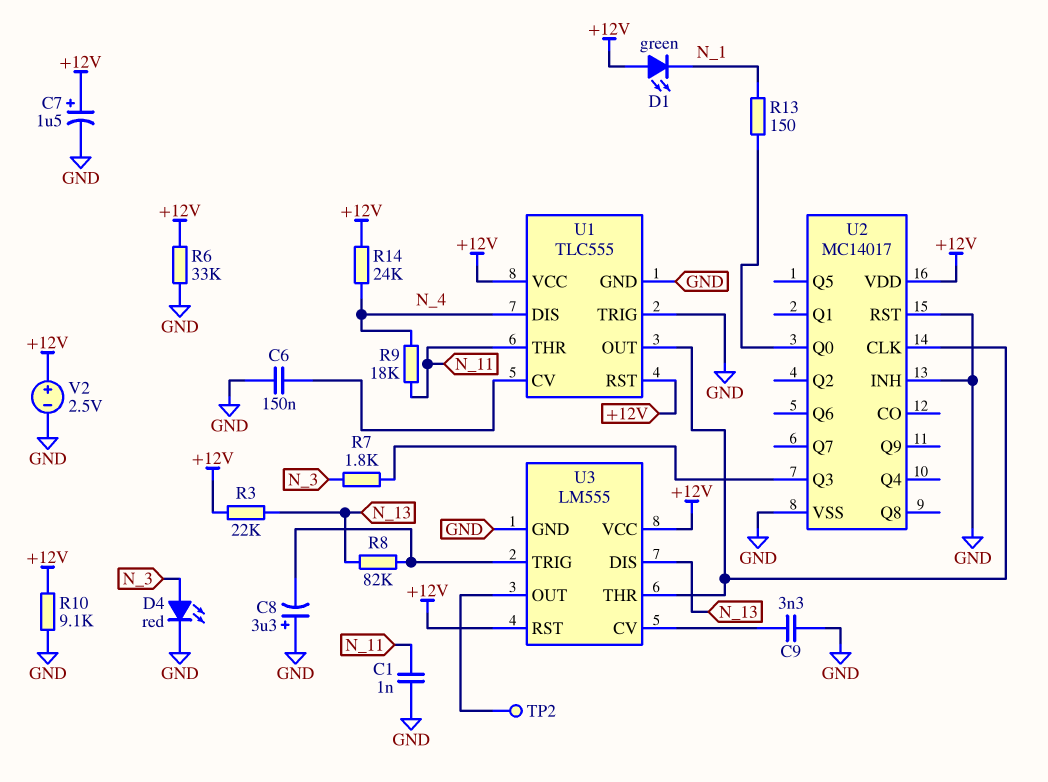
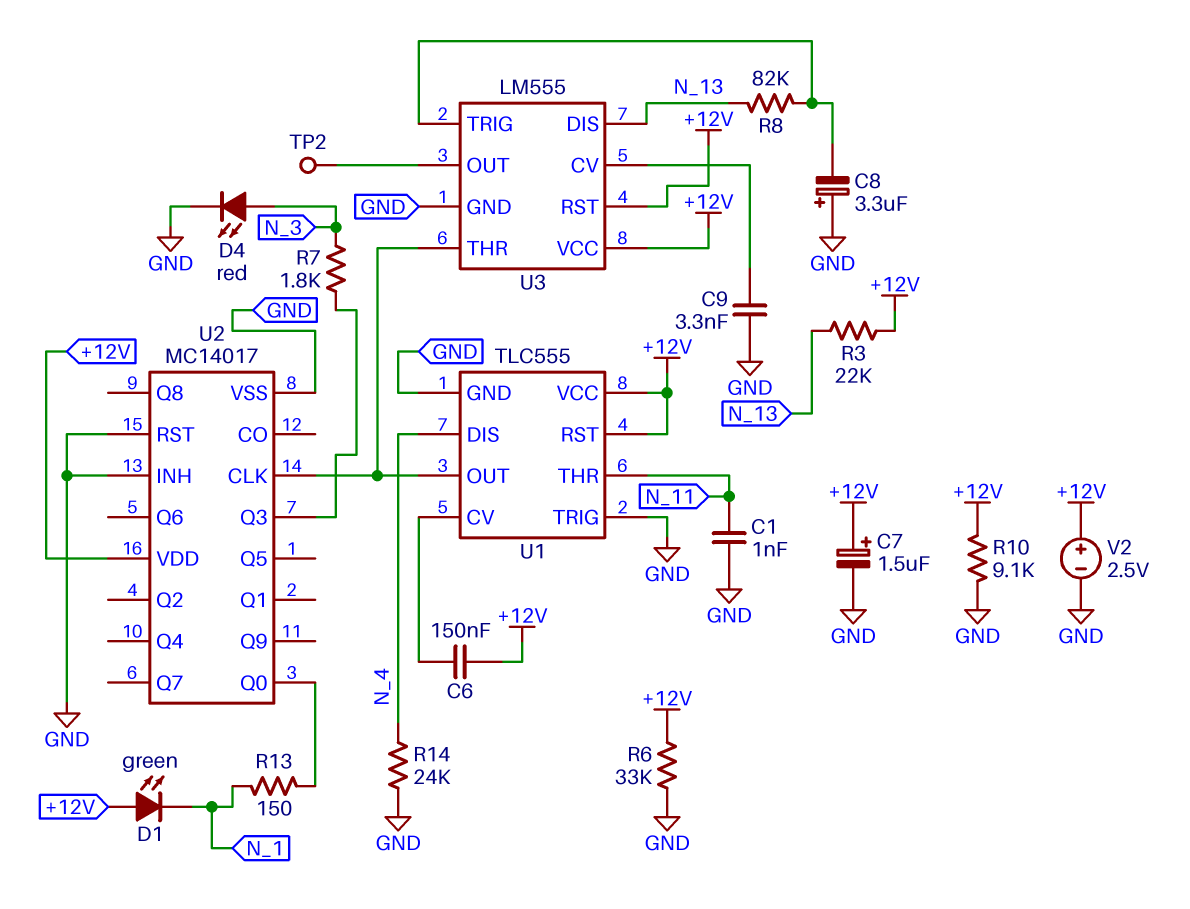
C6: 150nF (GND, U1/CV) -> 150nF (+12V, U1/CV)
R9: 18k (N_4, N_11) -> none
R14: 24k (+12V, N_4) -> 24k (GND, N_4)

